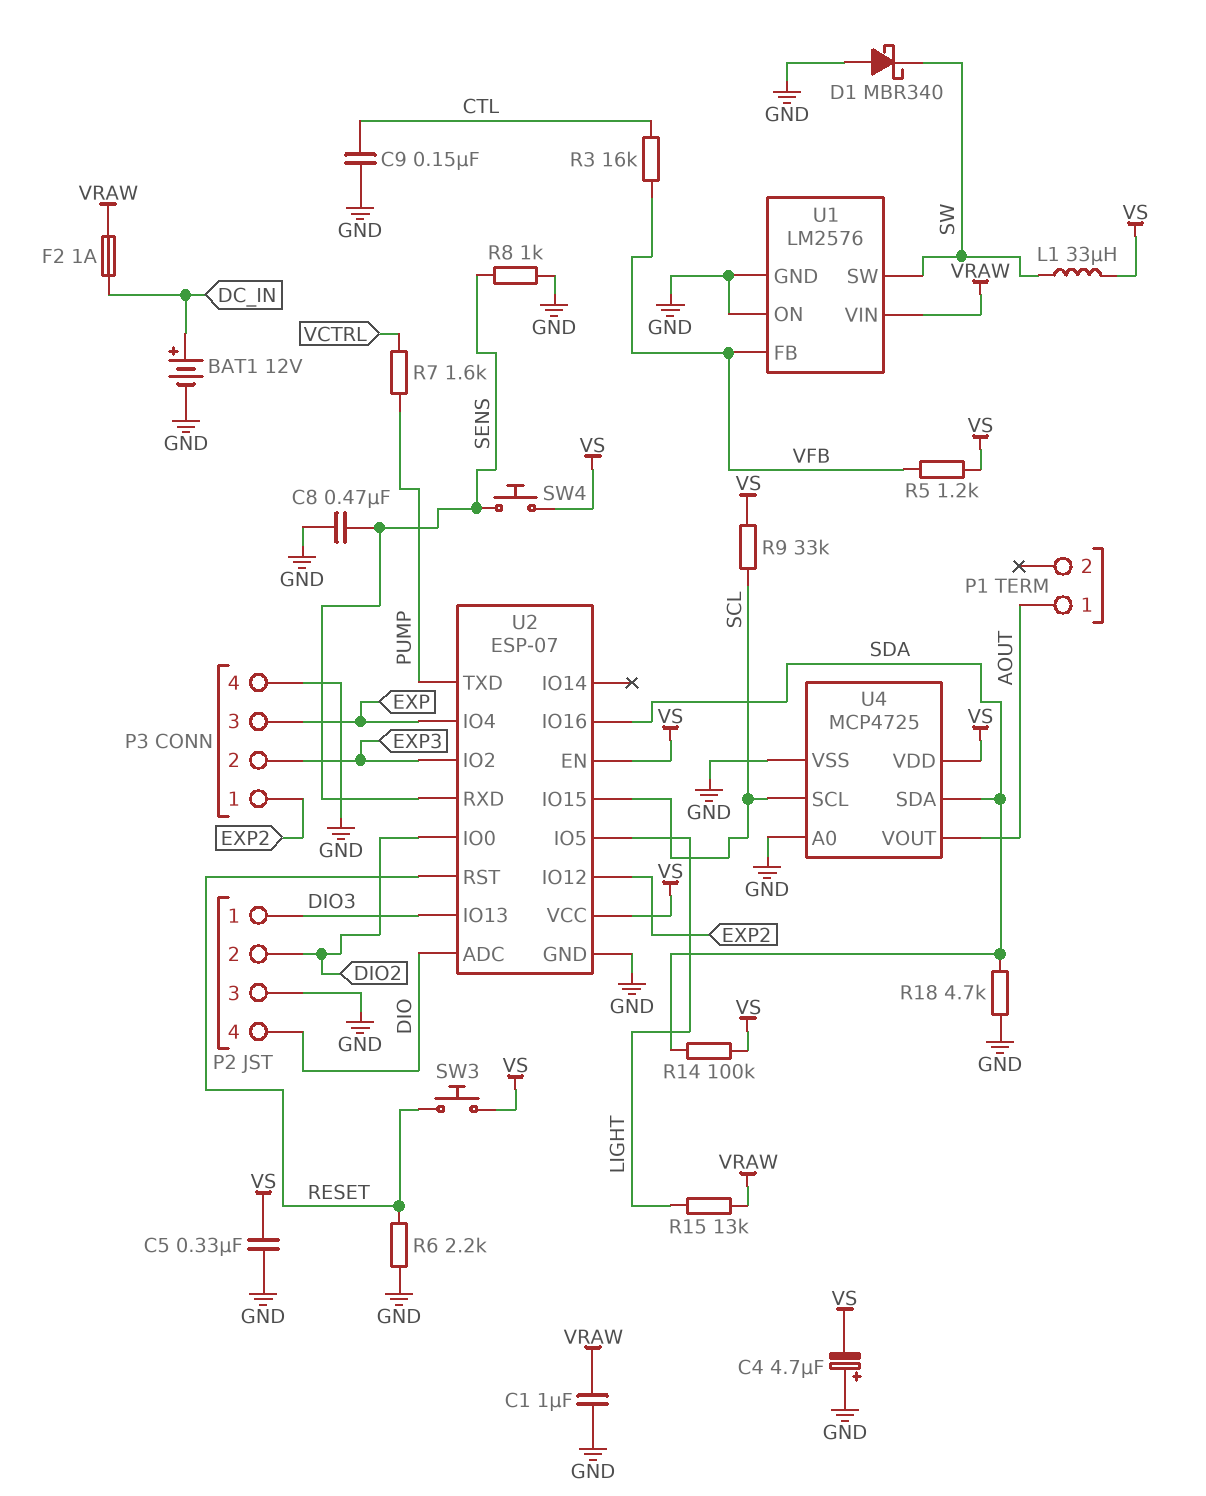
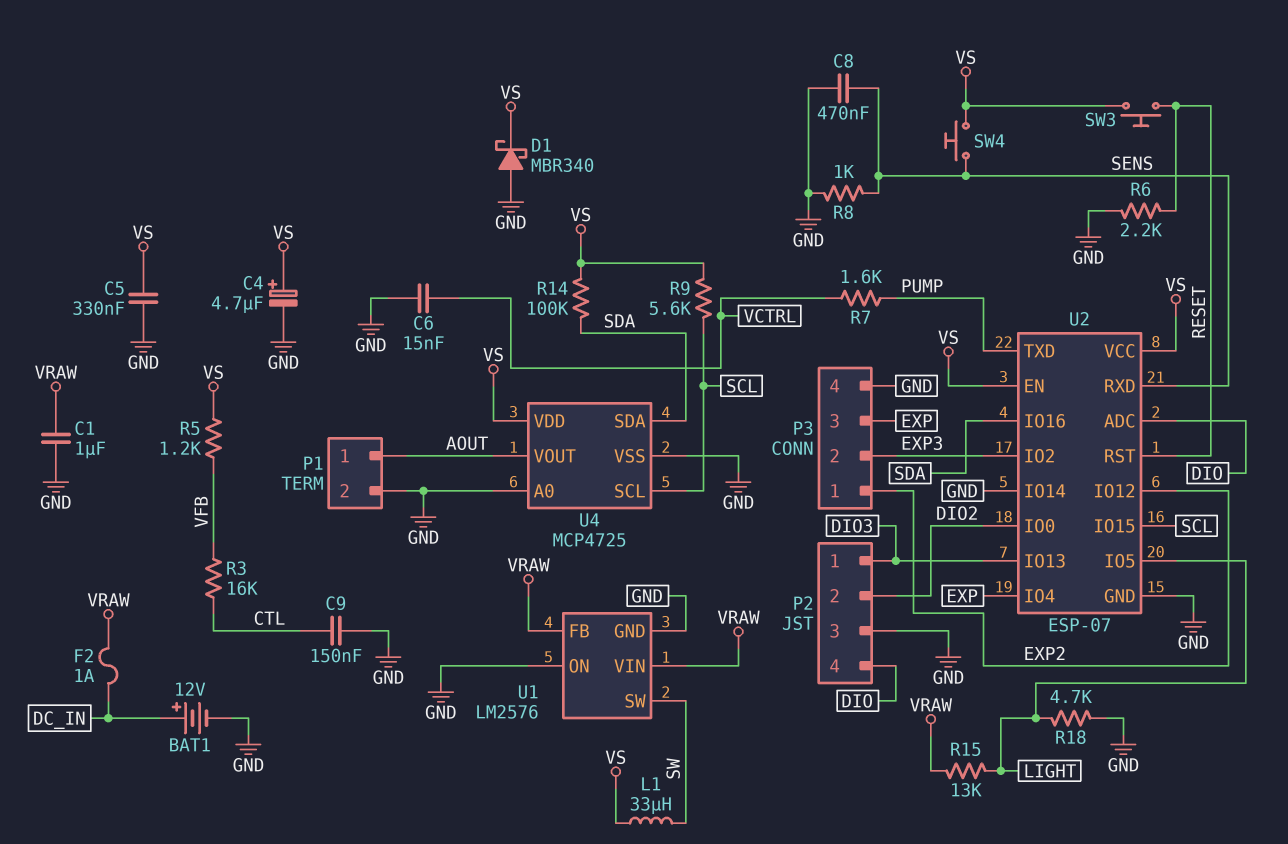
C4: 4.7uF (plus GND, minus VS) -> 4.7uF (plus VS, minus GND)
C6: none -> 15nF (GND, VCTRL)
D1: schottky MBR340 (A GND, K SW) -> schottky MBR340 (A GND, K VS)
P1 pin 2: none -> GND
R9: 33k (SCL, VS) -> 5.6k (SCL, VS)
R18: 4.7k (GND, SDA) -> 4.7k (GND, LIGHT)
U1 pin FB: VFB -> VRAW
U2 pin IO14: none -> GND

